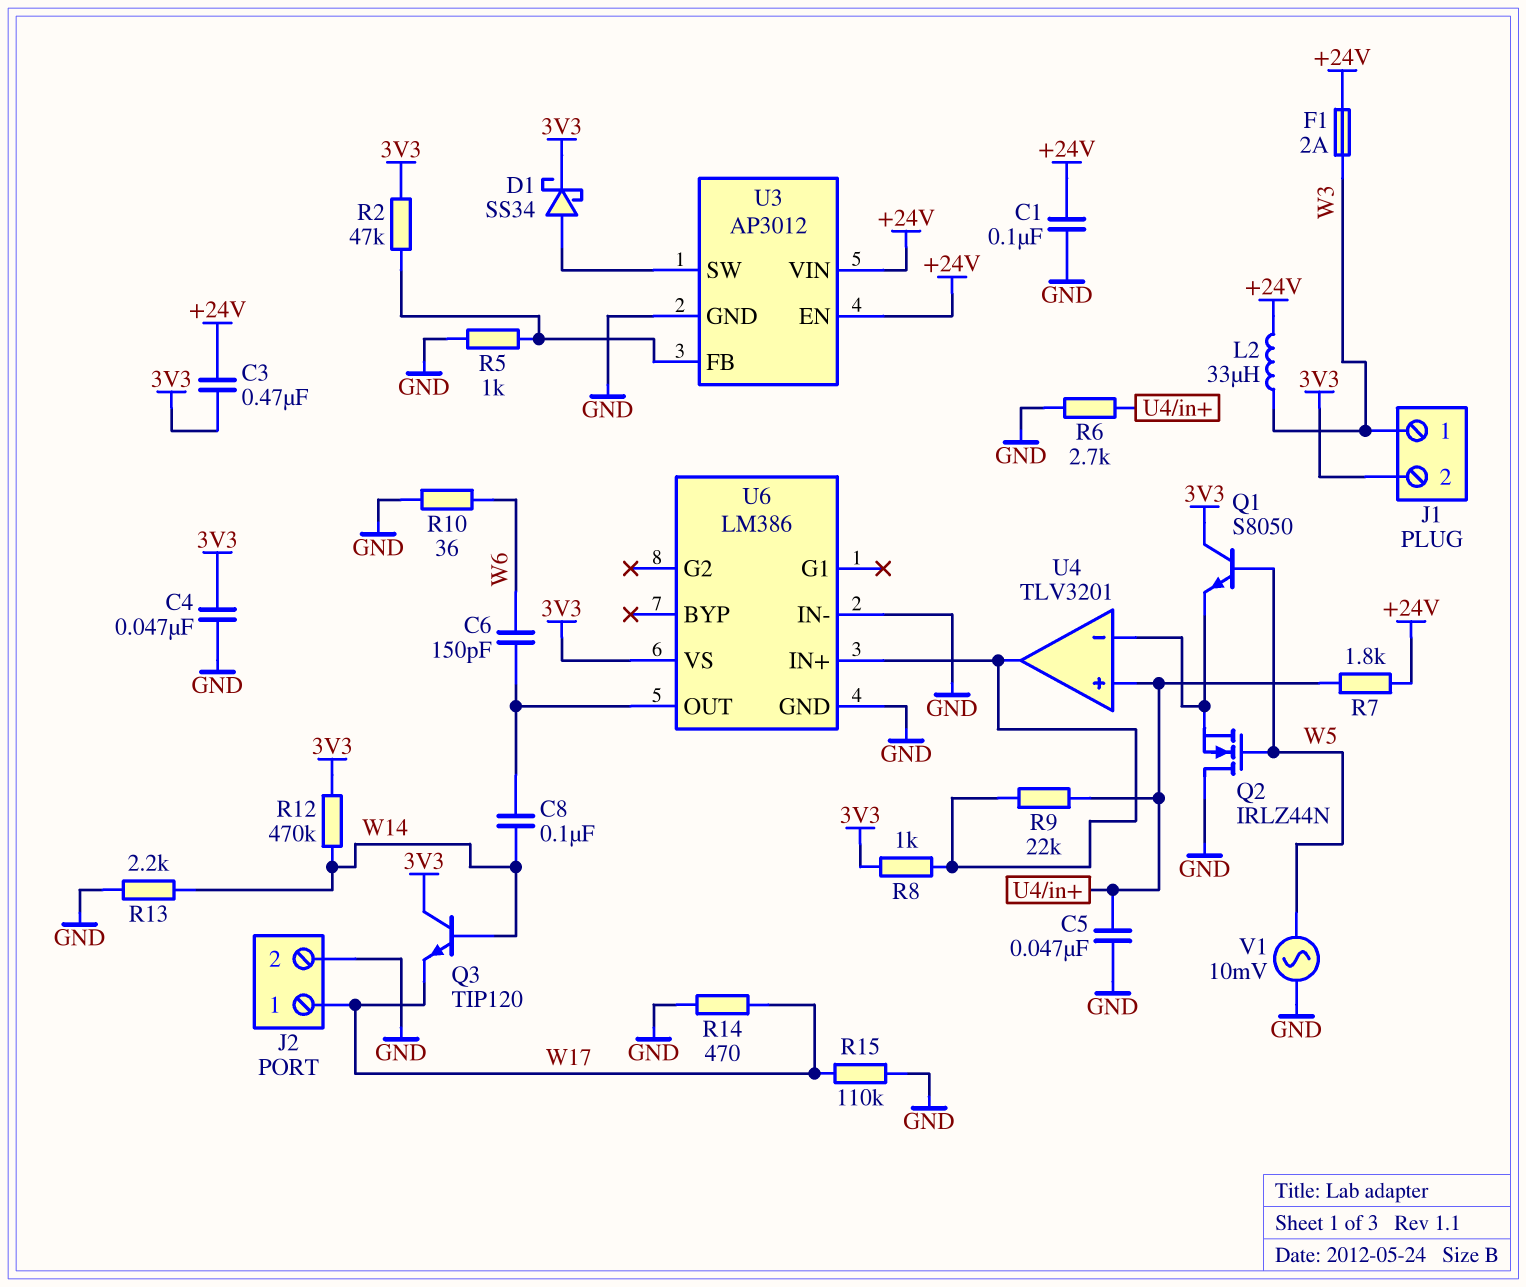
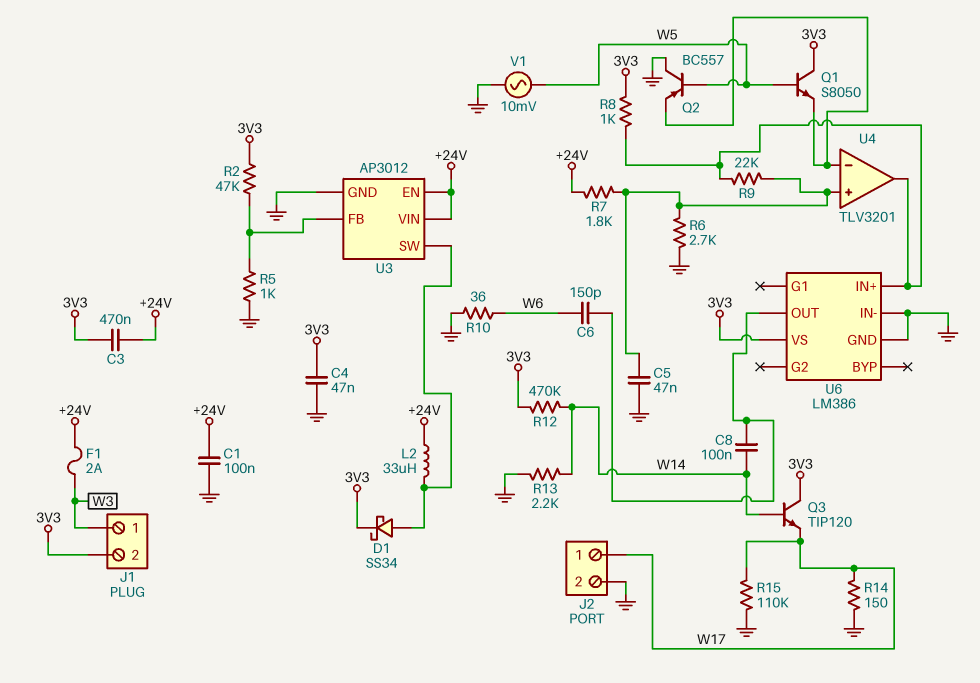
L2: 33uH (+24V, W3) -> 33uH (+24V, U3/SW)
Q2: NMOS IRLZ44N (G W5, D GND, S U4/in-) -> PNP BC557 (B W5, C GND, E U4/in-)
R14: 470 (GND, W17) -> 150 (GND, W17)

